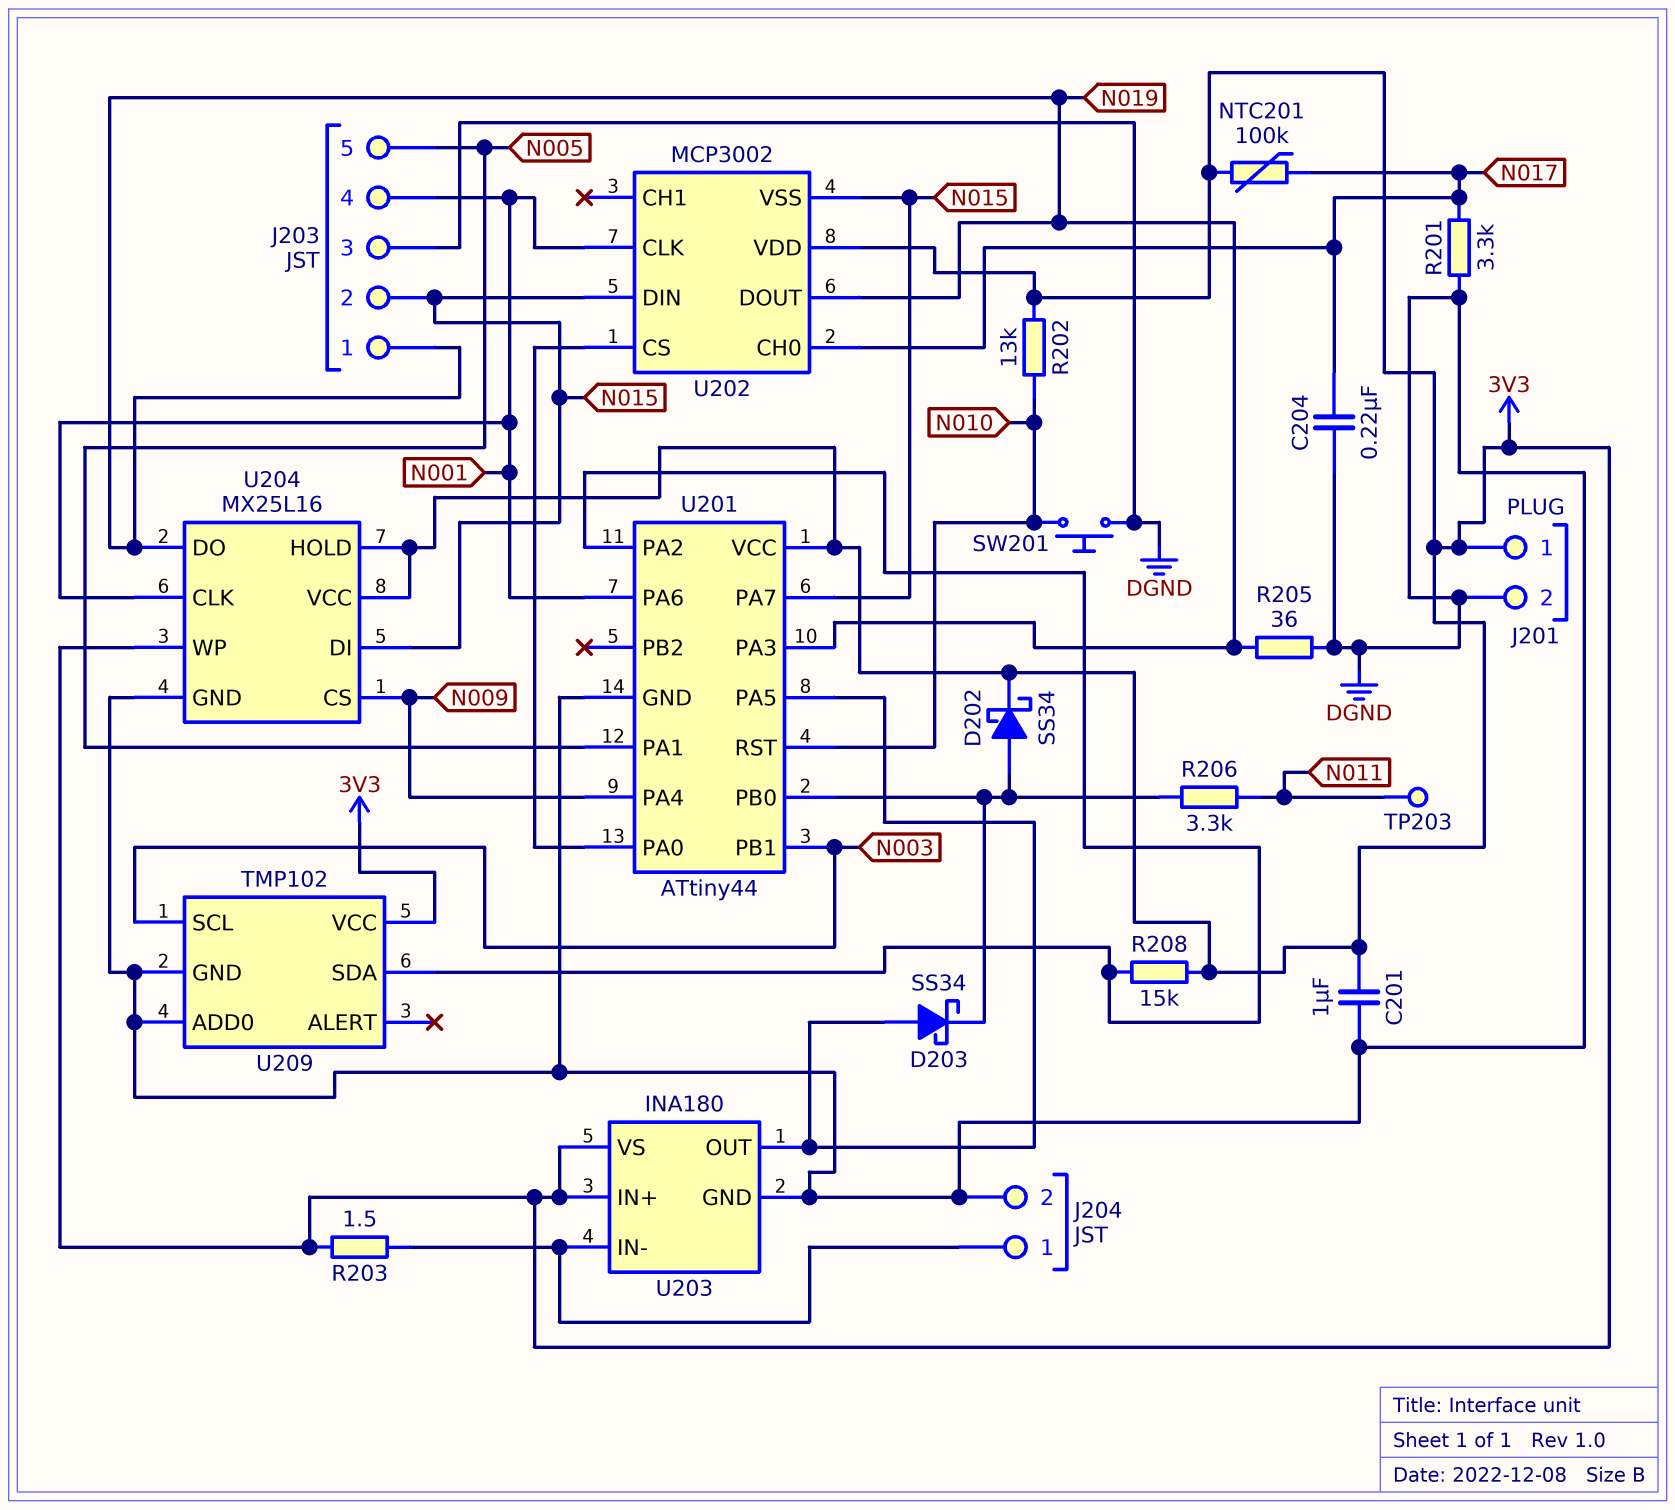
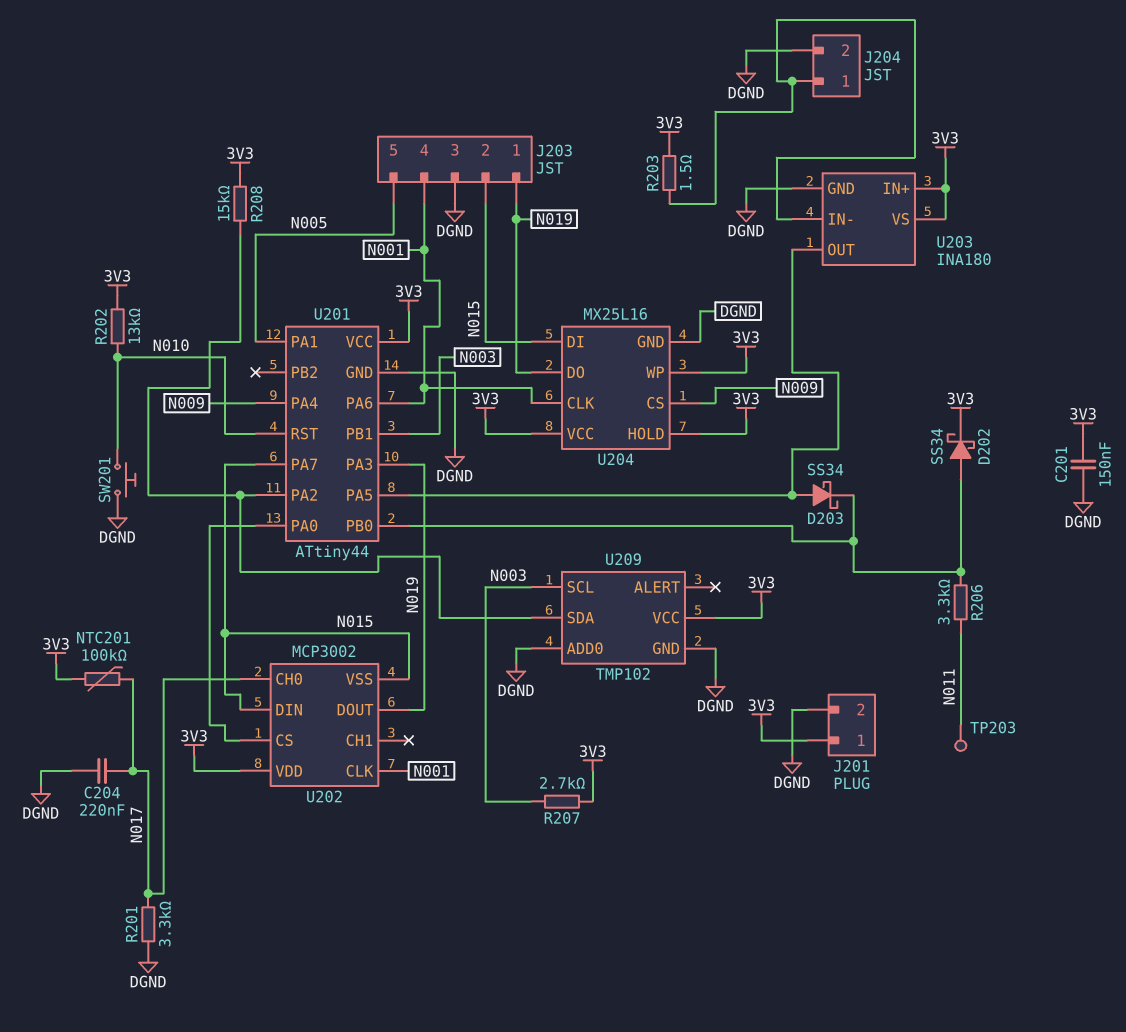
C201: 1uF (3V3, DGND) -> 150nF (3V3, DGND)
R205: 36 (DGND, N019) -> none
R207: none -> 2.7k (3V3, N003)

